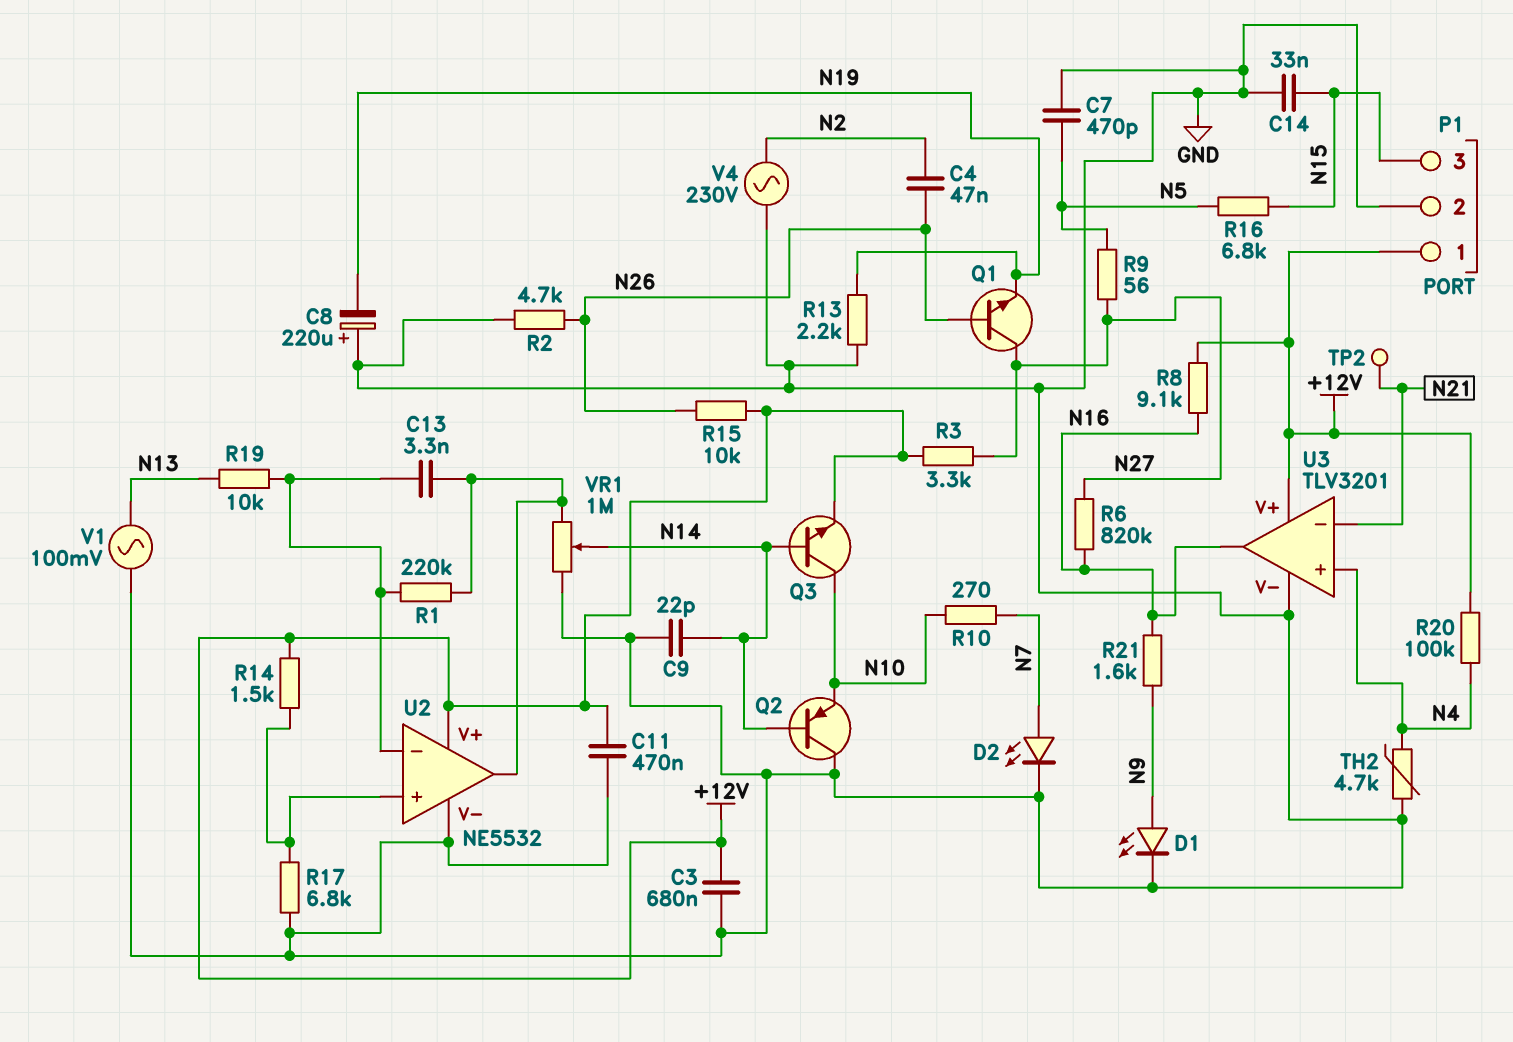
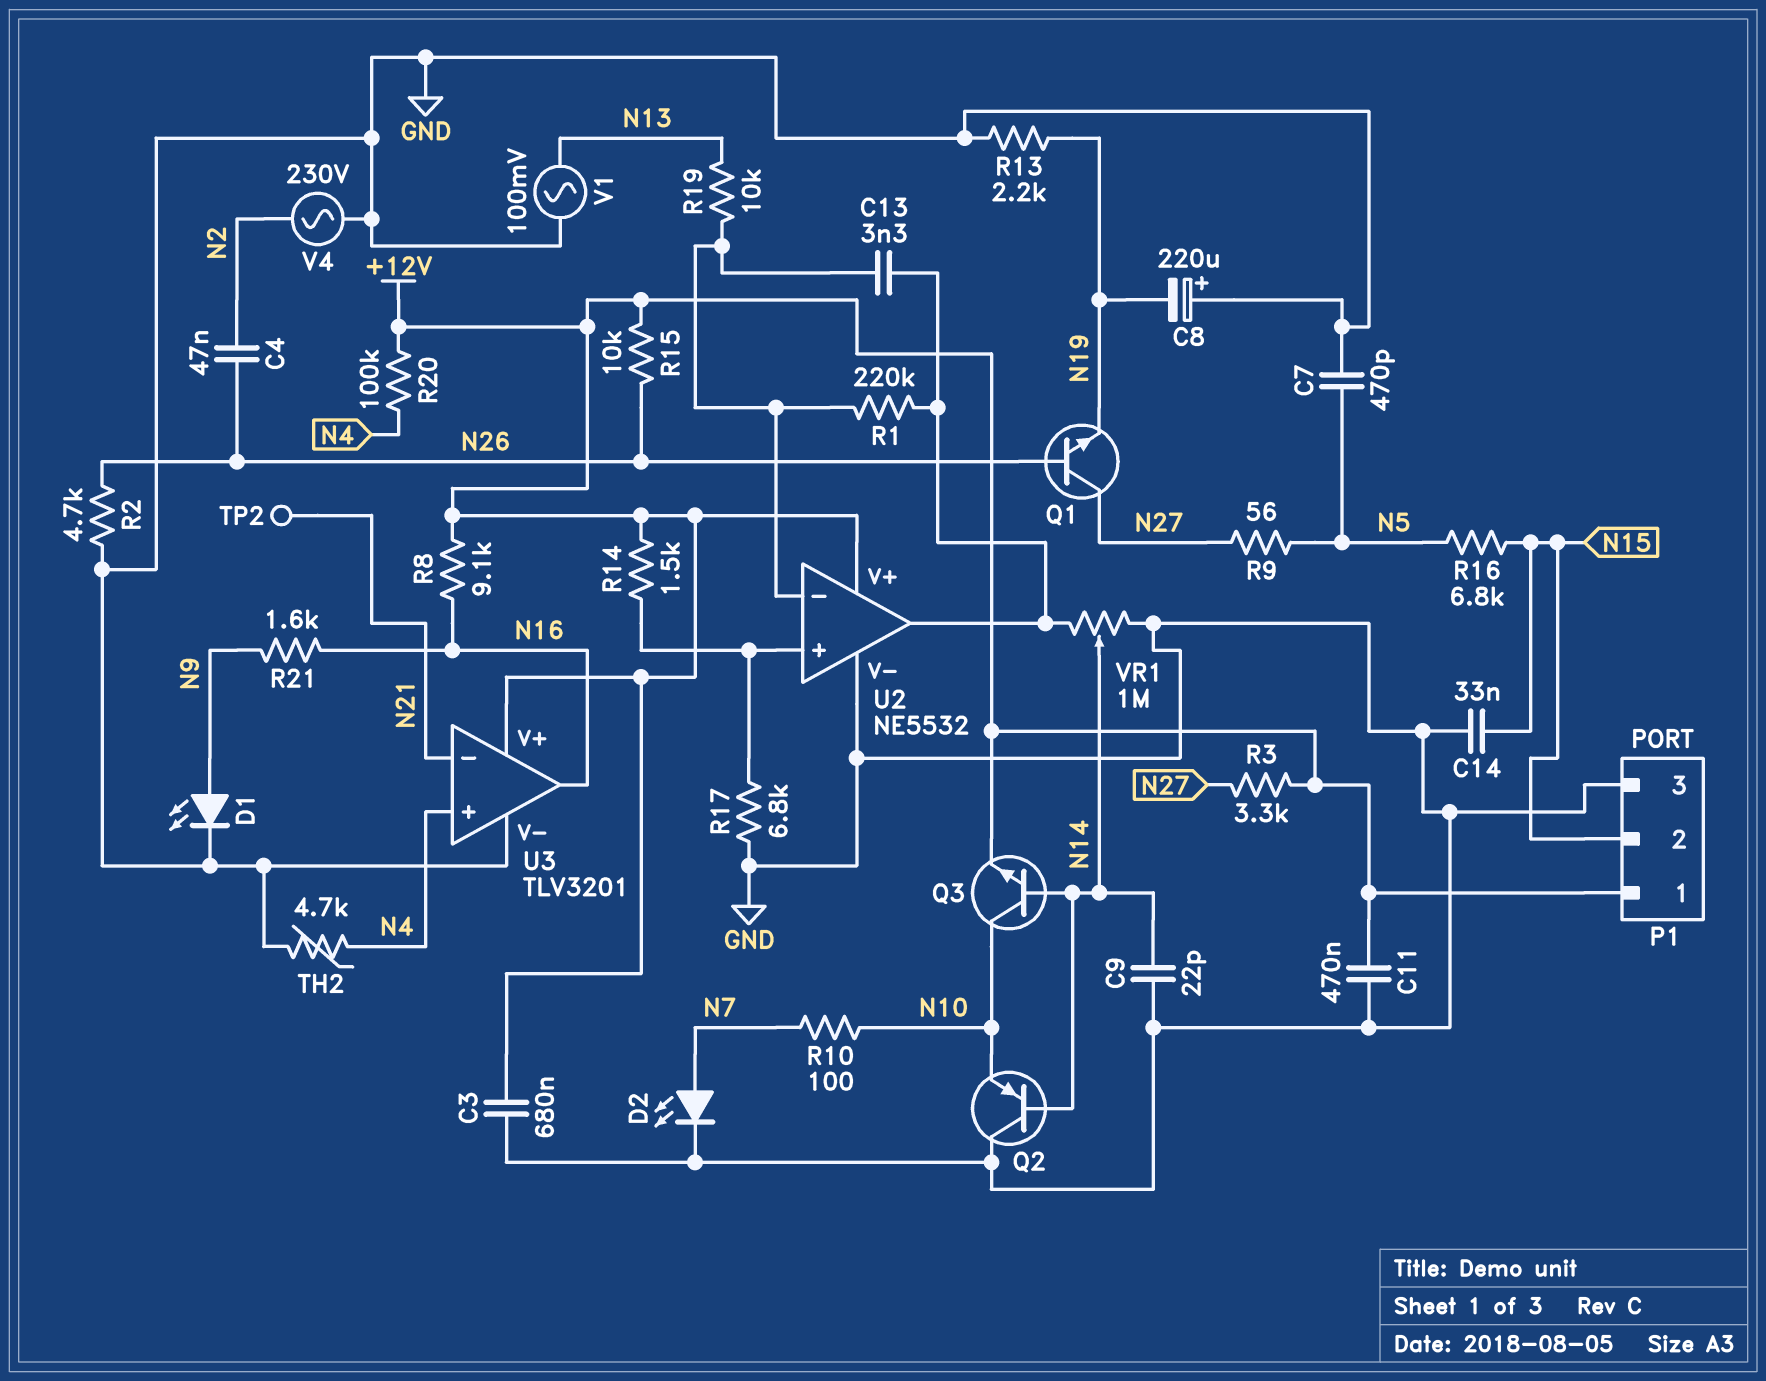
P1 pin 2: GND -> N15
P1 pin 3: N15 -> GND
R6: 820k (N16, N27) -> none
R10: 270 (N7, N10) -> 100 (N7, N10)

